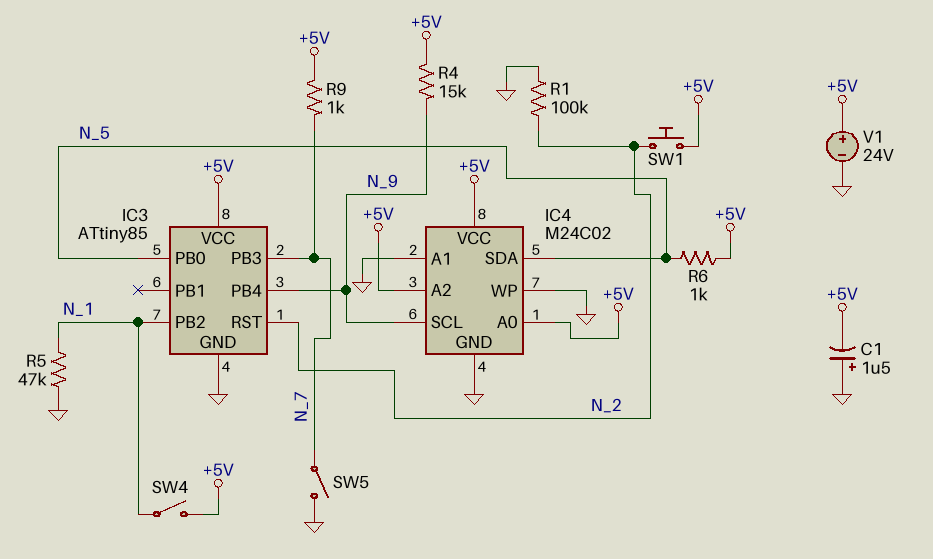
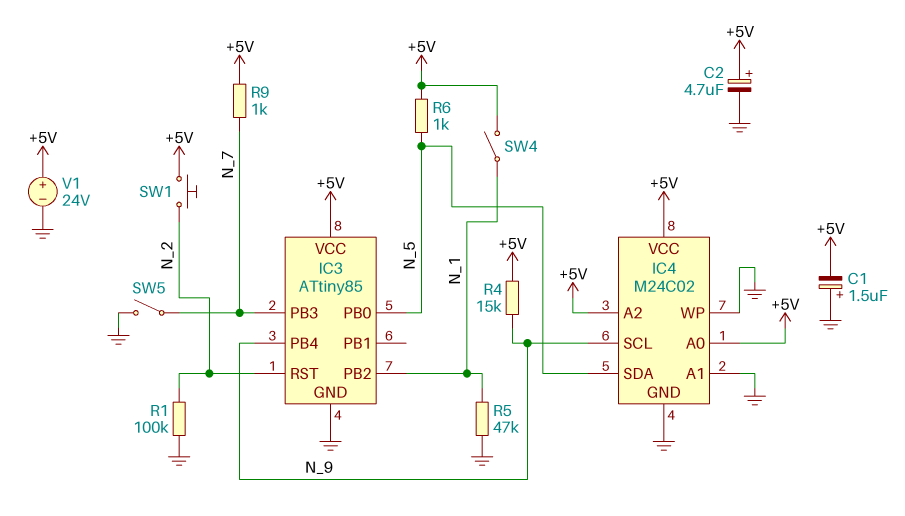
C2: none -> 4.7uF (plus +5V, minus GND)

